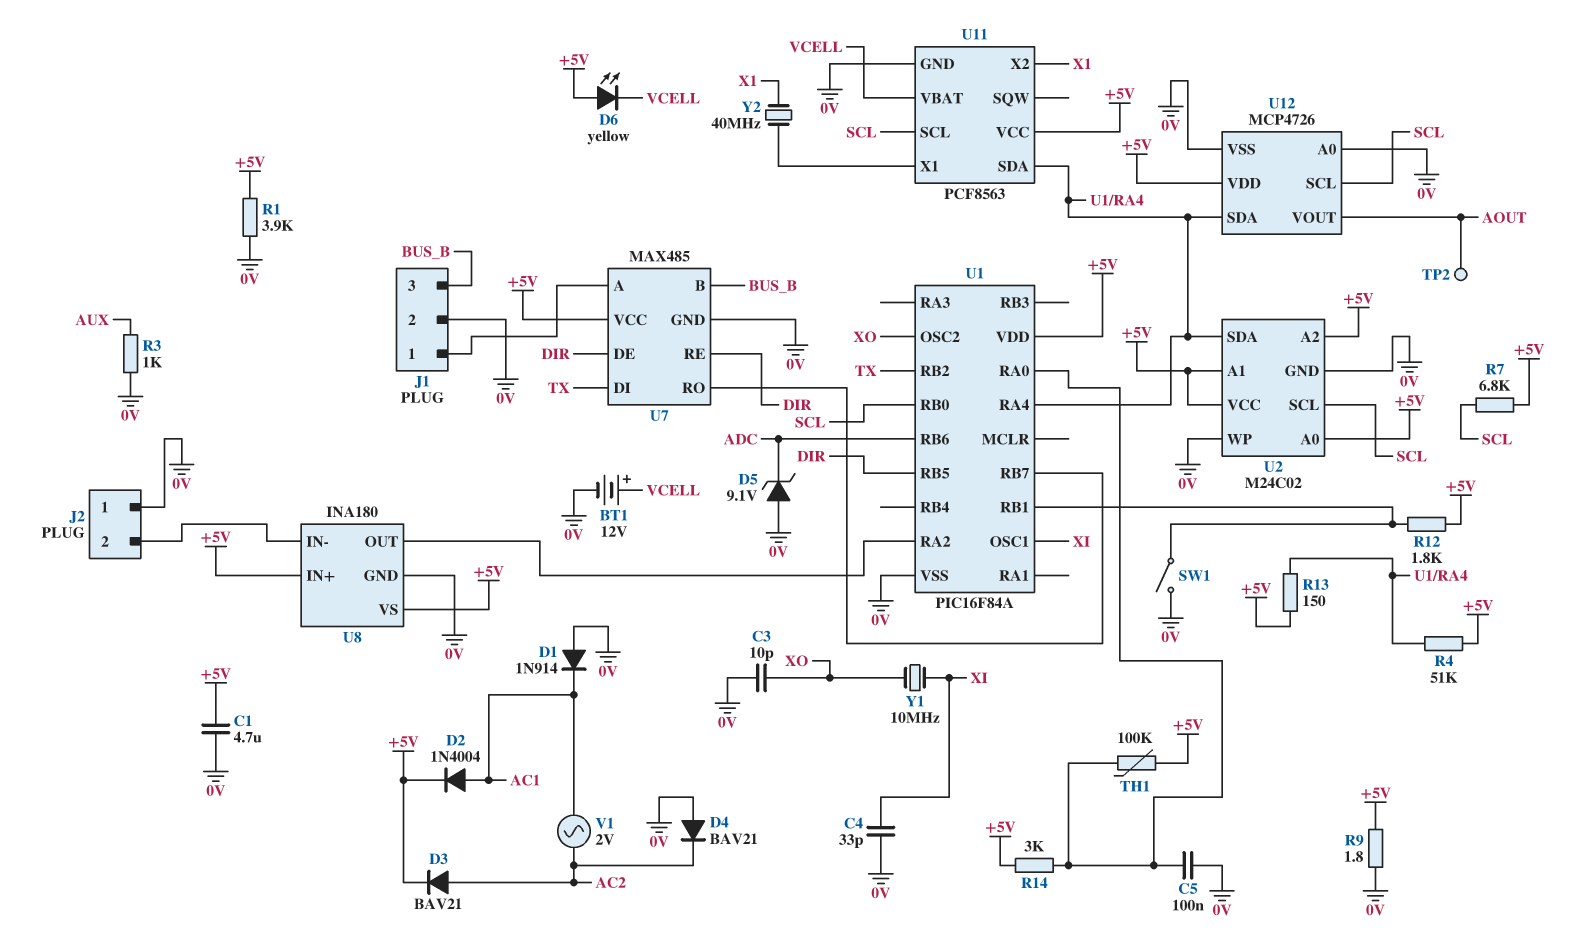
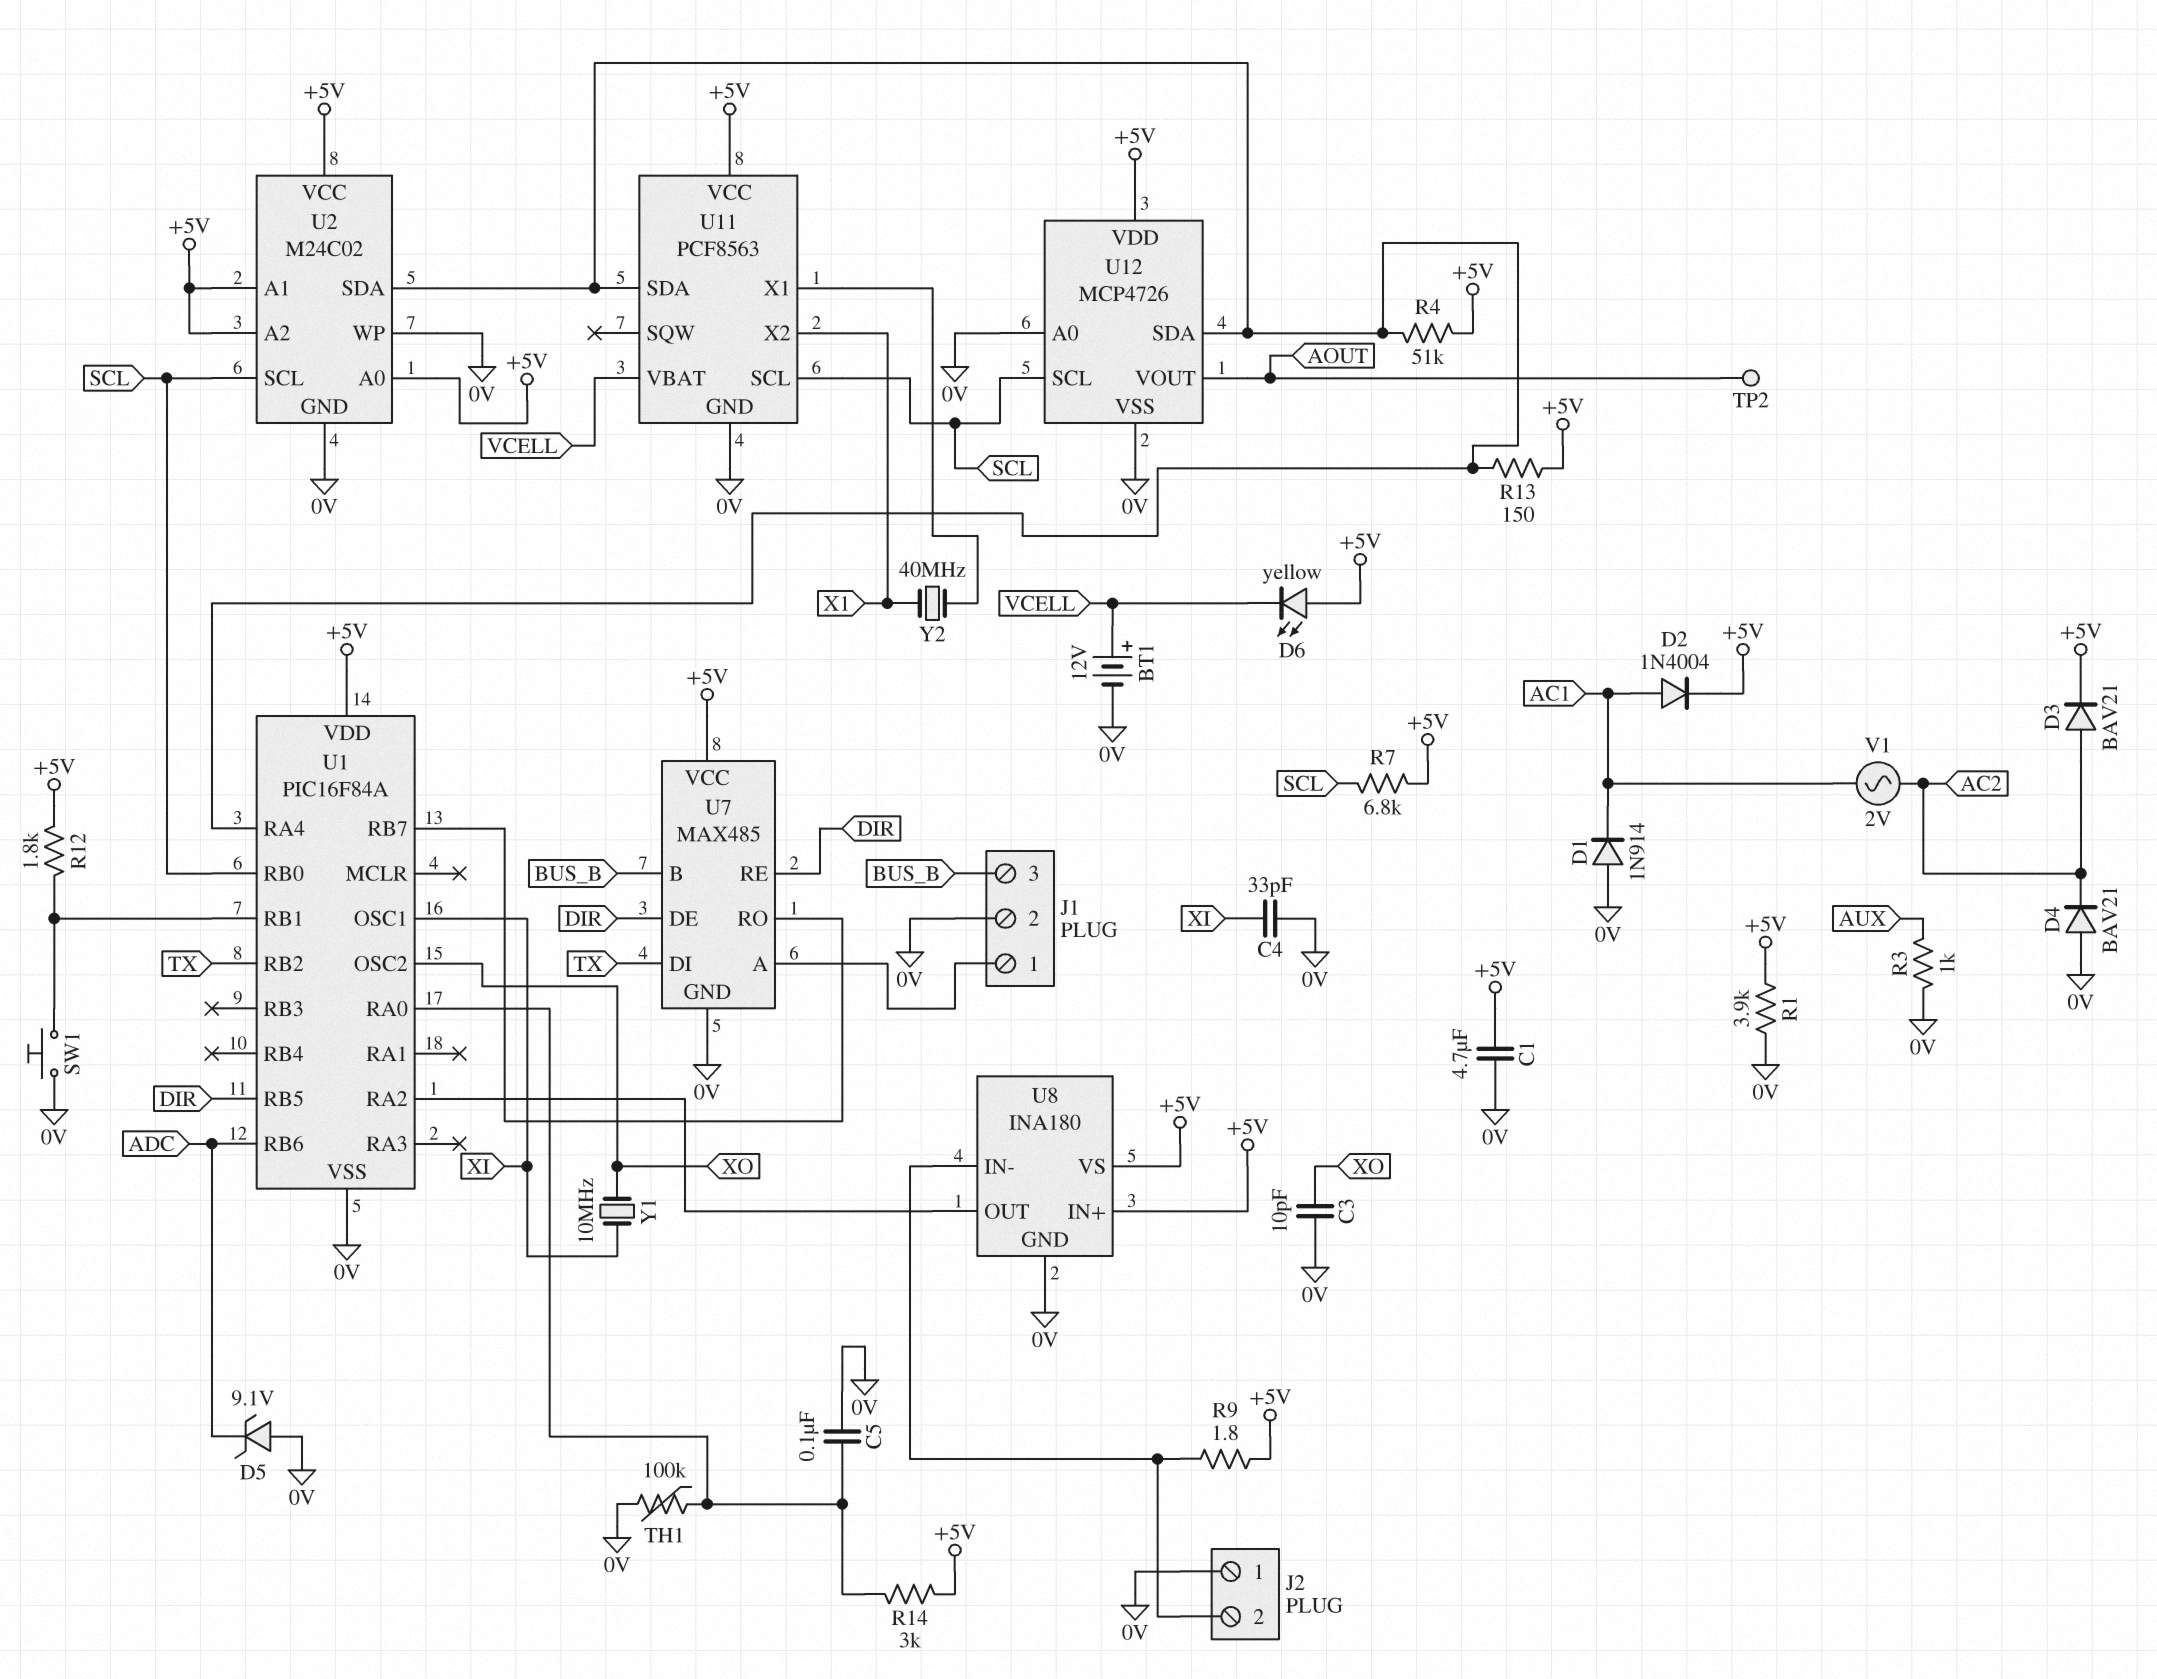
R9: 1.8 (+5V, 0V) -> 1.8 (+5V, J2/2)
SW1: switch (0V, U1/RB1) -> button (0V, U1/RB1)
TH1: 100k (+5V, U1/RA0) -> 100k (0V, U1/RA0)

